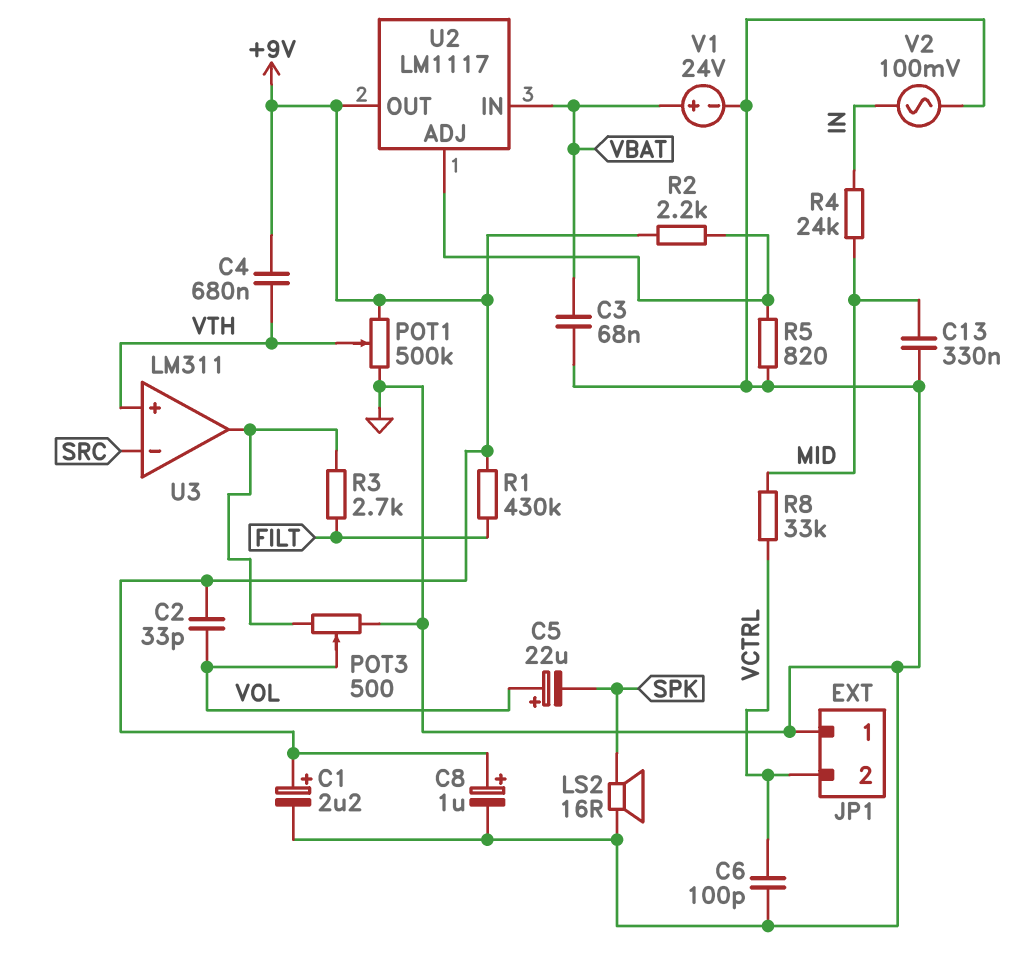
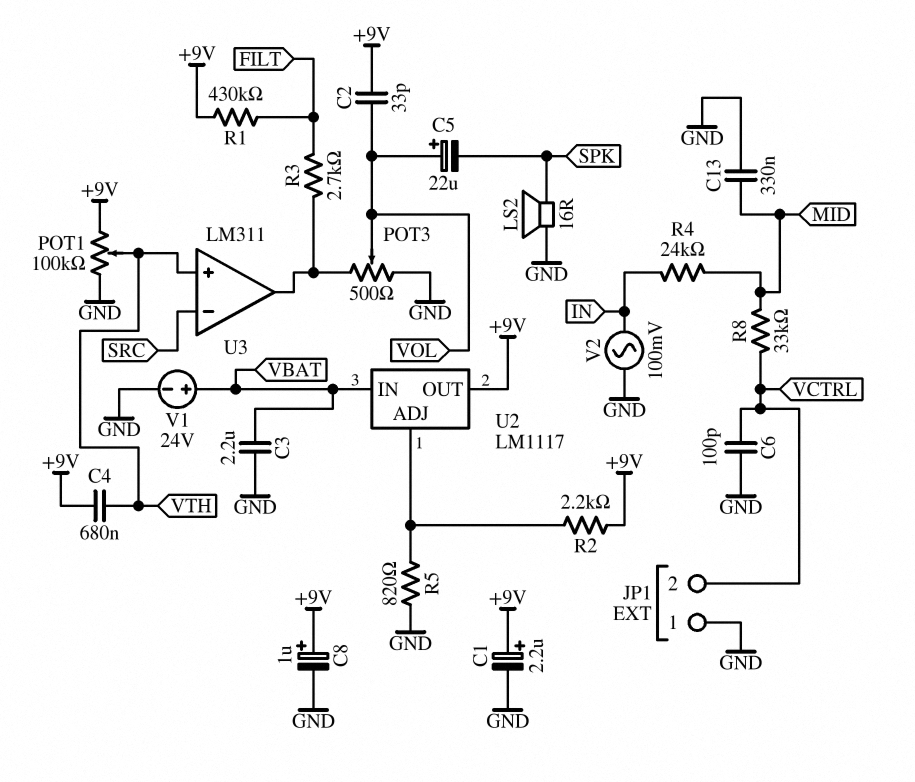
C3: 68nF (GND, VBAT) -> 2.2uF (GND, VBAT)
POT1: 500k (+9V, GND, wiper VTH) -> 100k (+9V, GND, wiper VTH)

